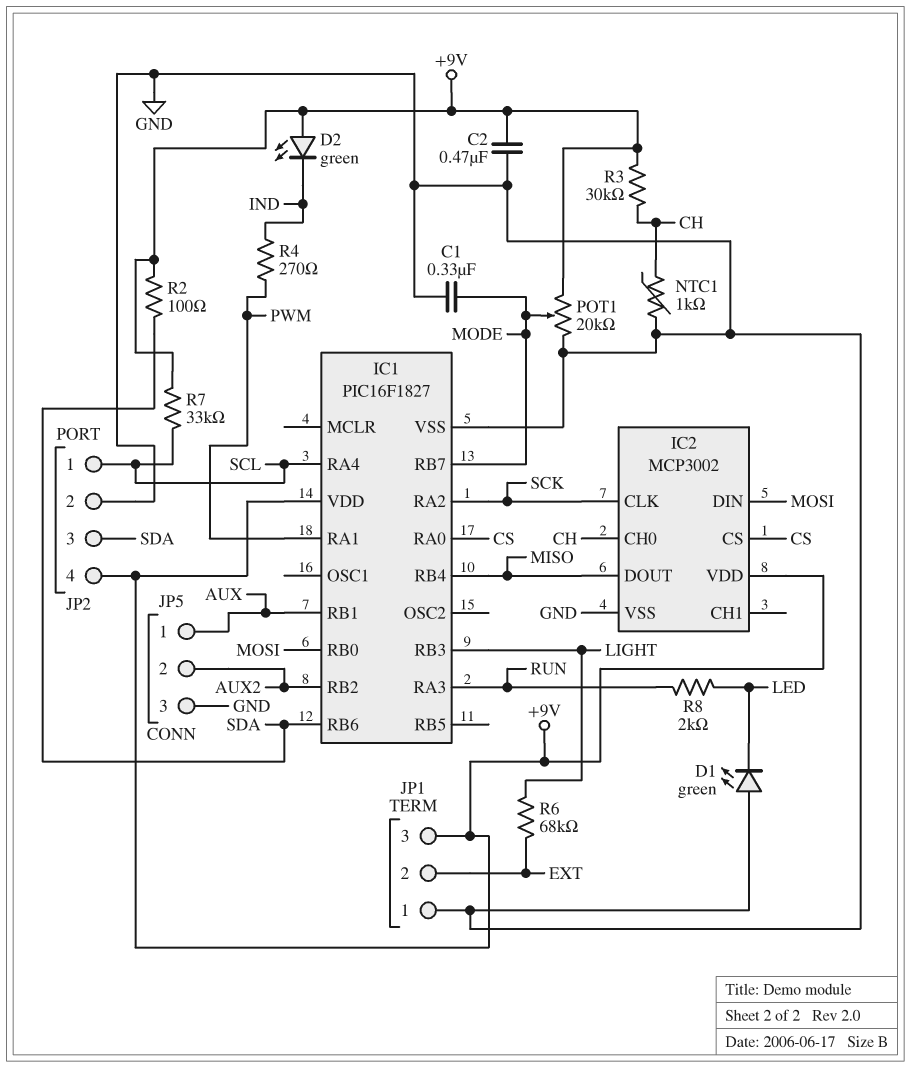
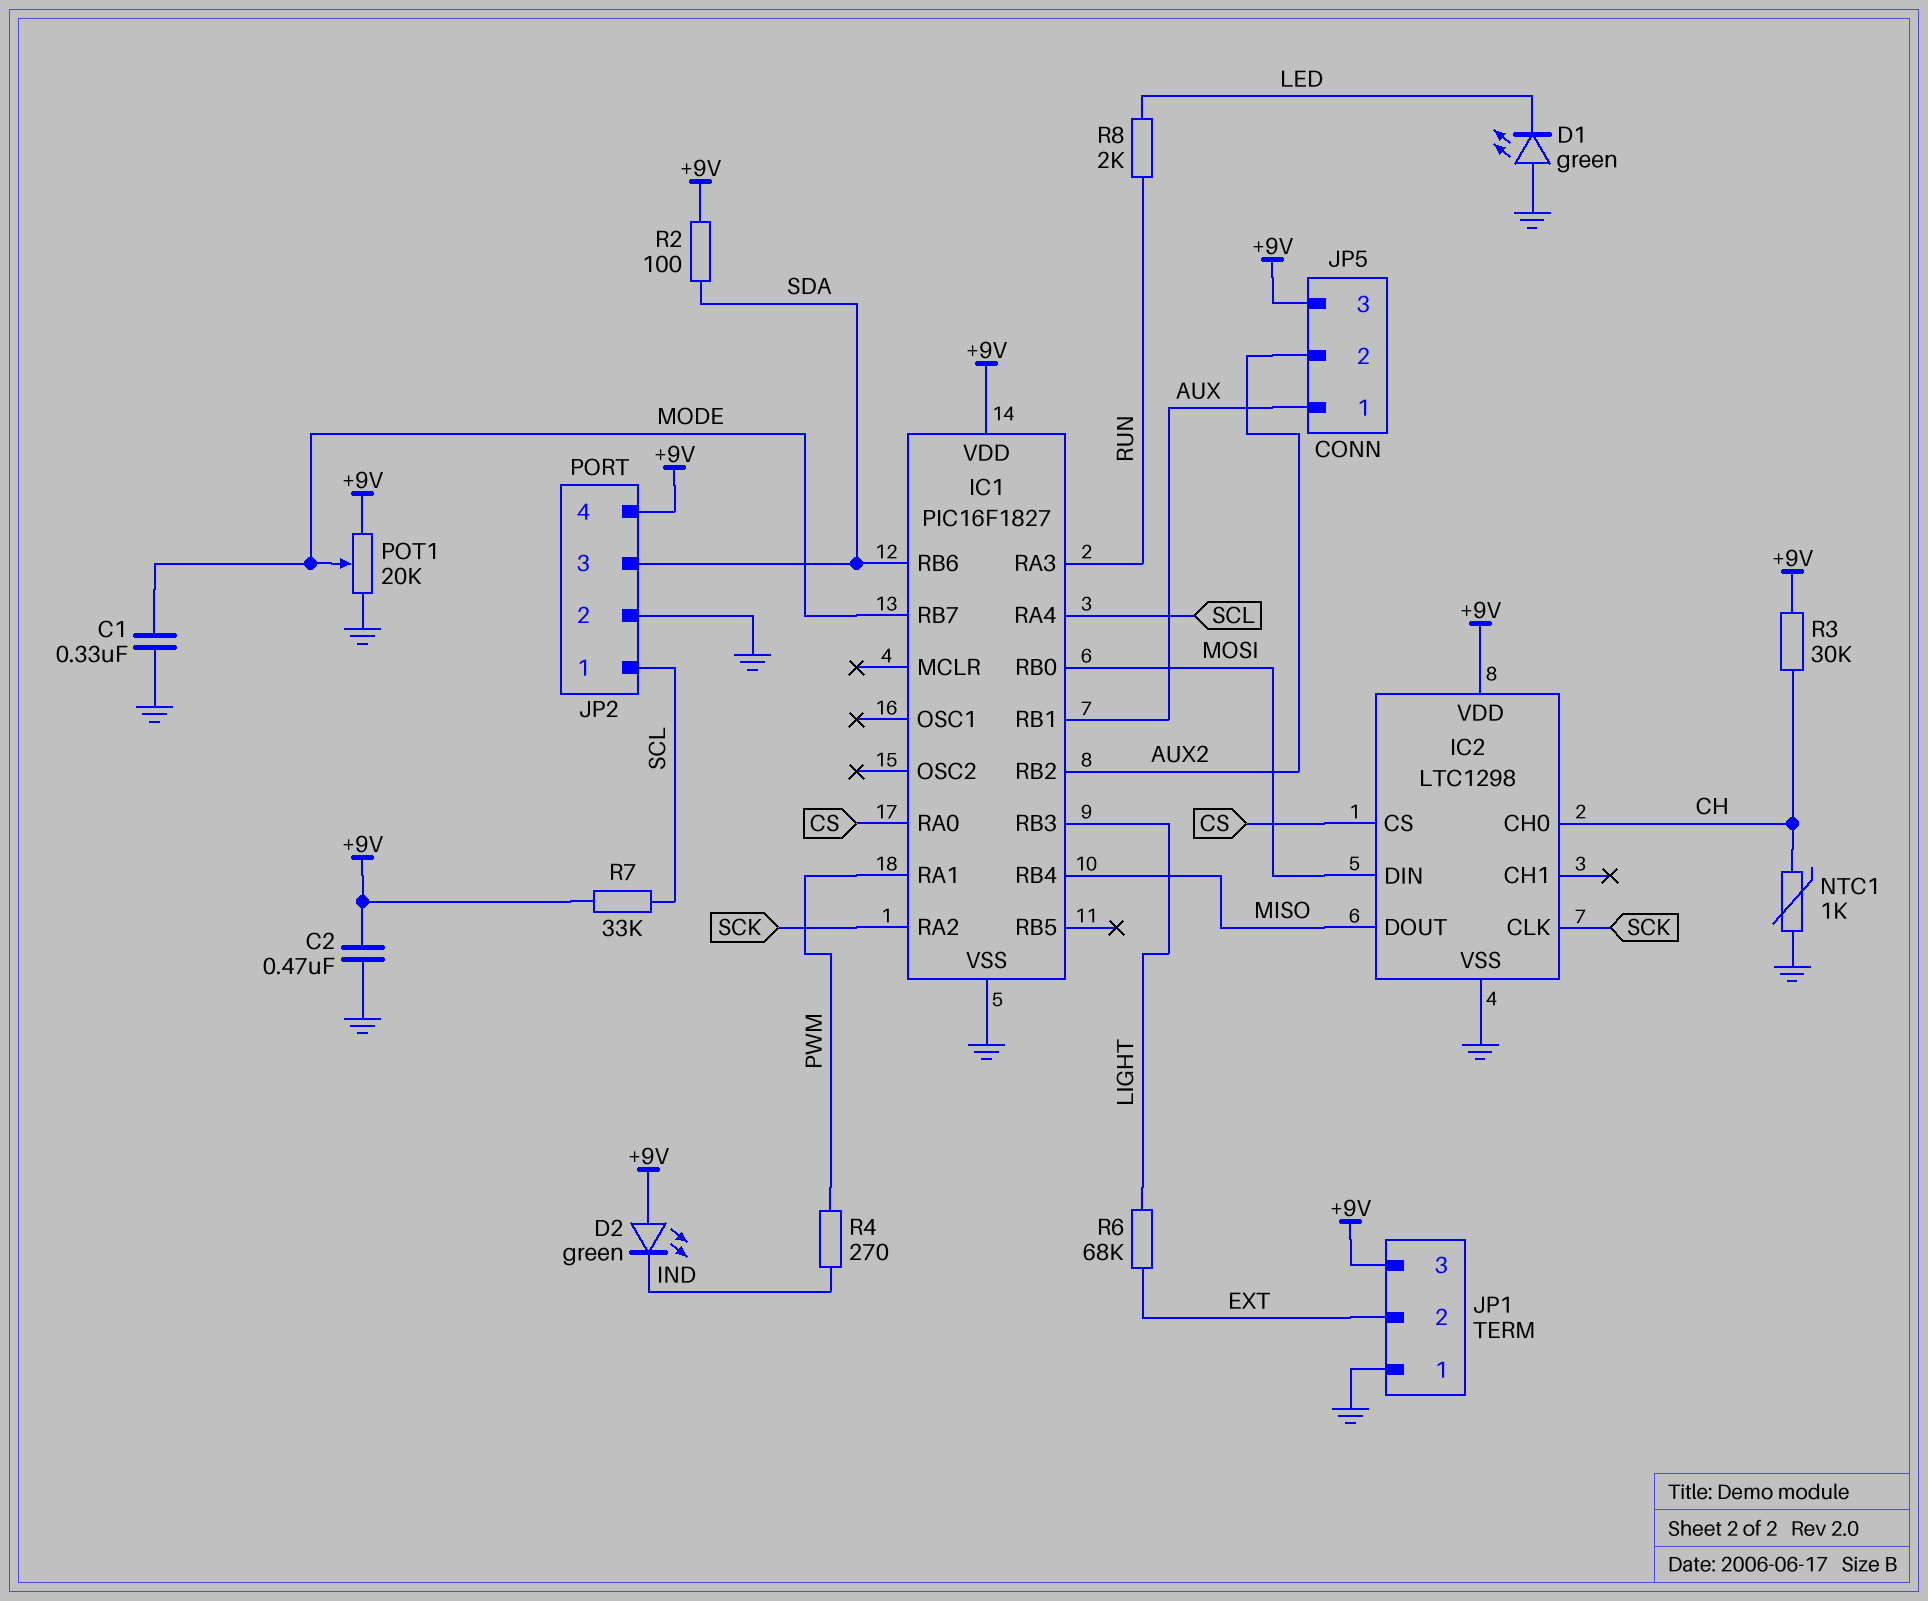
IC2: MCP3002 -> LTC1298
JP5 pin 3: GND -> +9V

